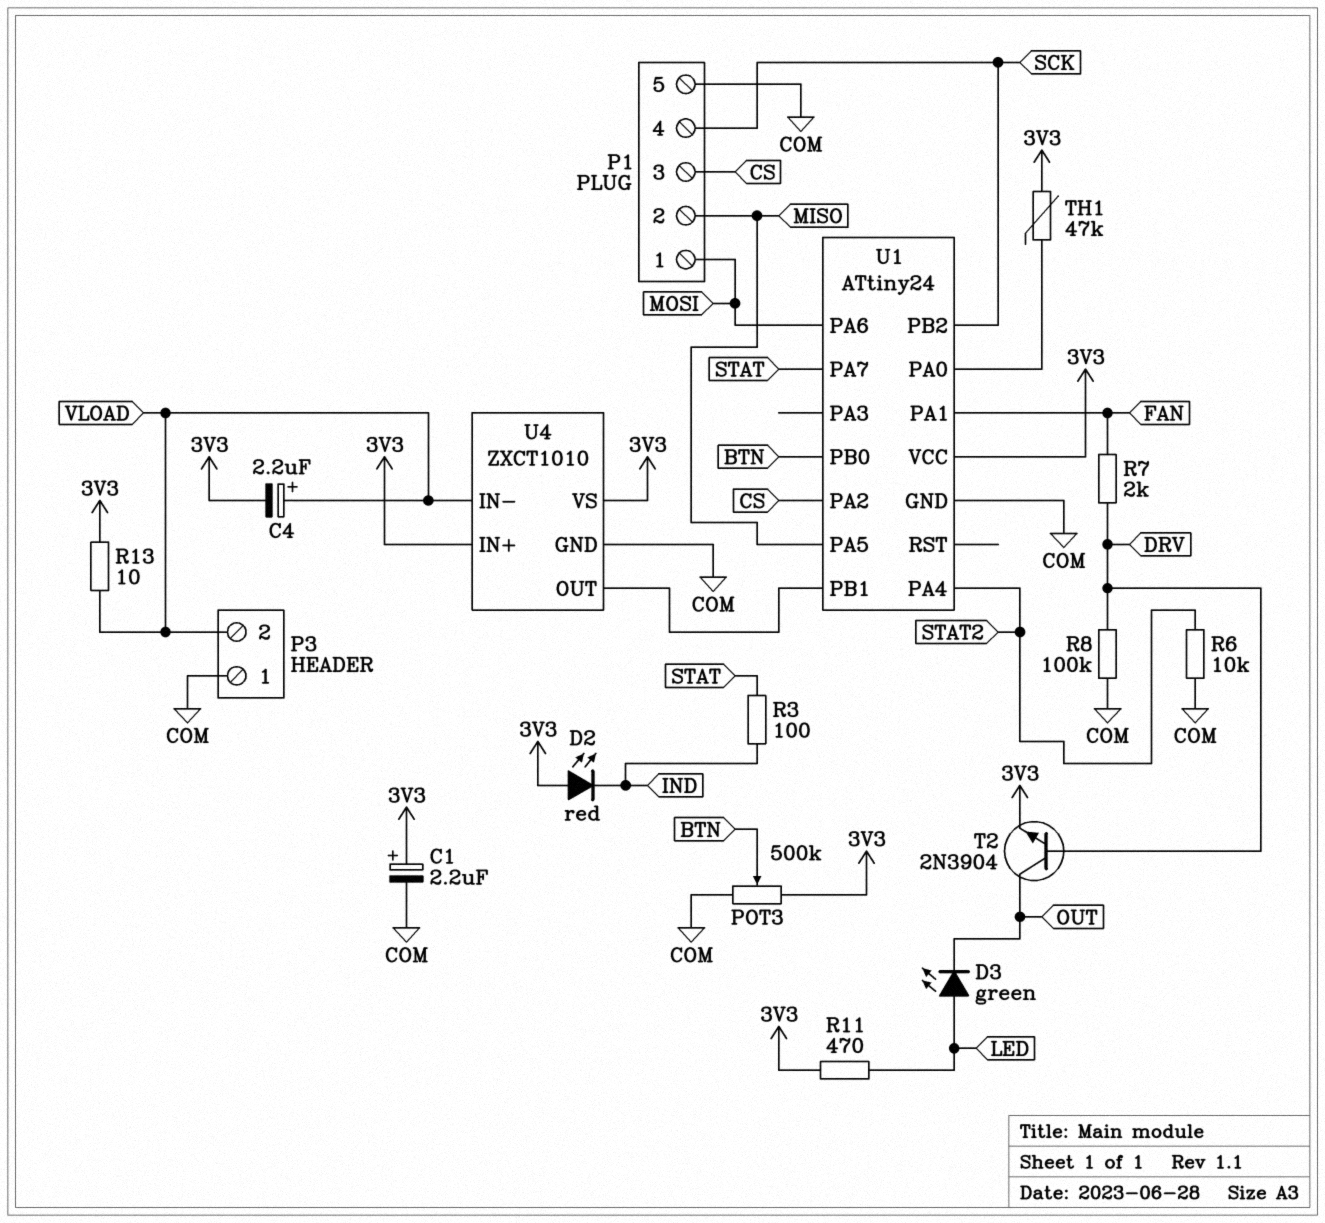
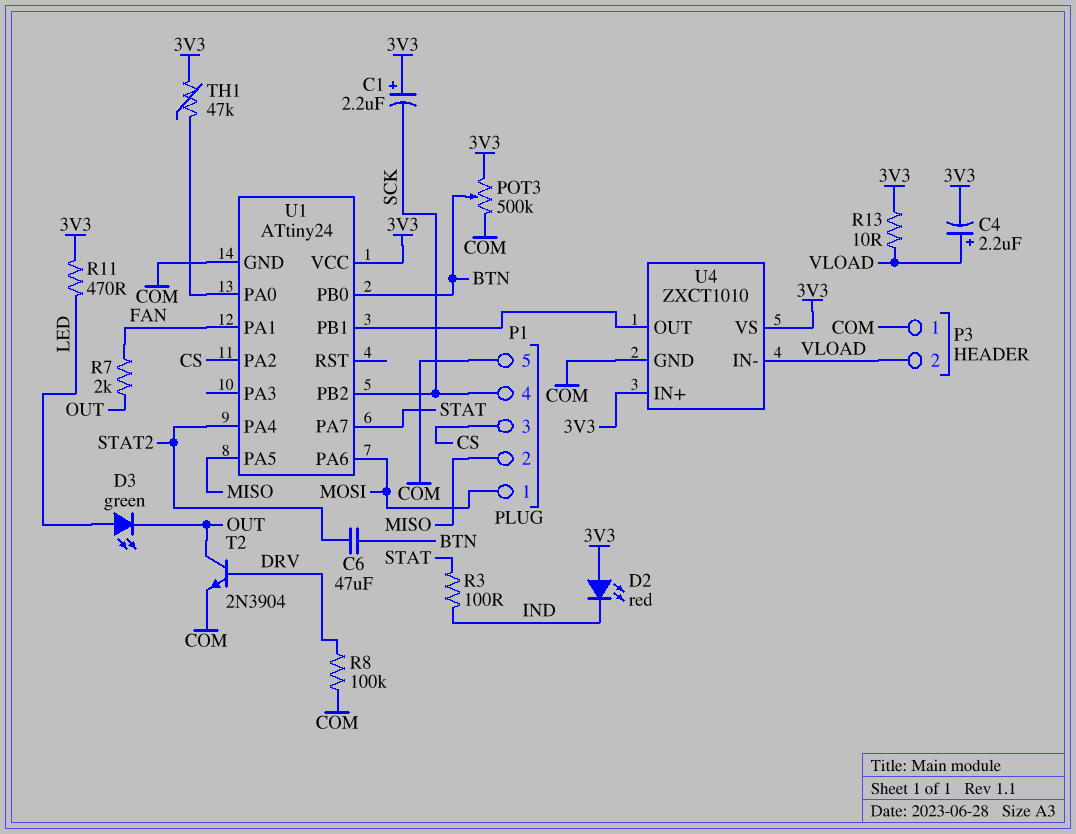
C1: 2.2uF (plus 3V3, minus COM) -> 2.2uF (plus 3V3, minus SCK)
C6: none -> 47uF (BTN, STAT2)
R6: 10k (COM, STAT2) -> none
R7: 2k (DRV, FAN) -> 2k (FAN, OUT)
T2: NPN 2N3904 (B DRV, C OUT, E 3V3) -> NPN 2N3904 (B DRV, C OUT, E COM)

